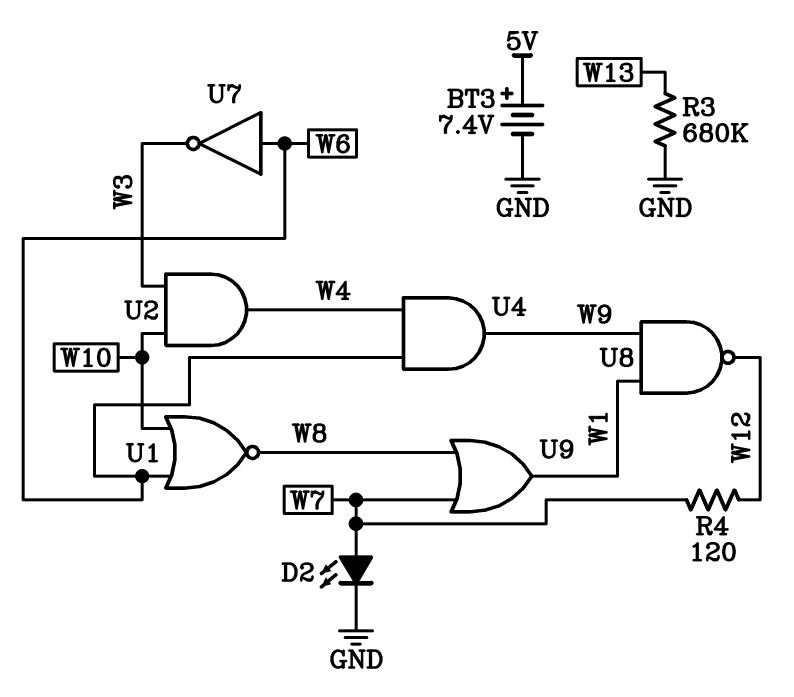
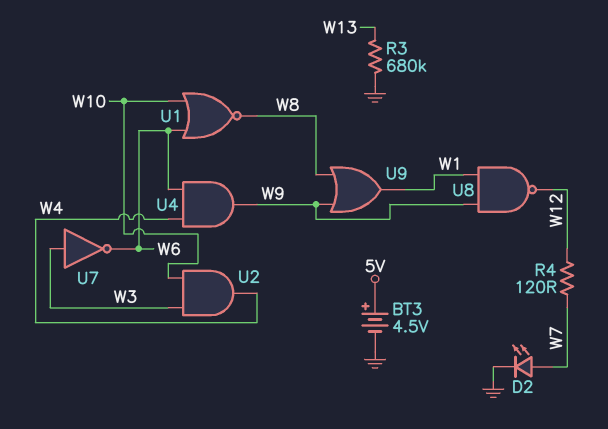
BT3: 7.4V (plus 5V, minus GND) -> 4.5V (plus 5V, minus GND)
U7: NOT (in W6, out W3) -> NOT (in W3, out W6)
U9: OR (in W7, in W8, out W1) -> OR (in W8, in W9, out W1)

